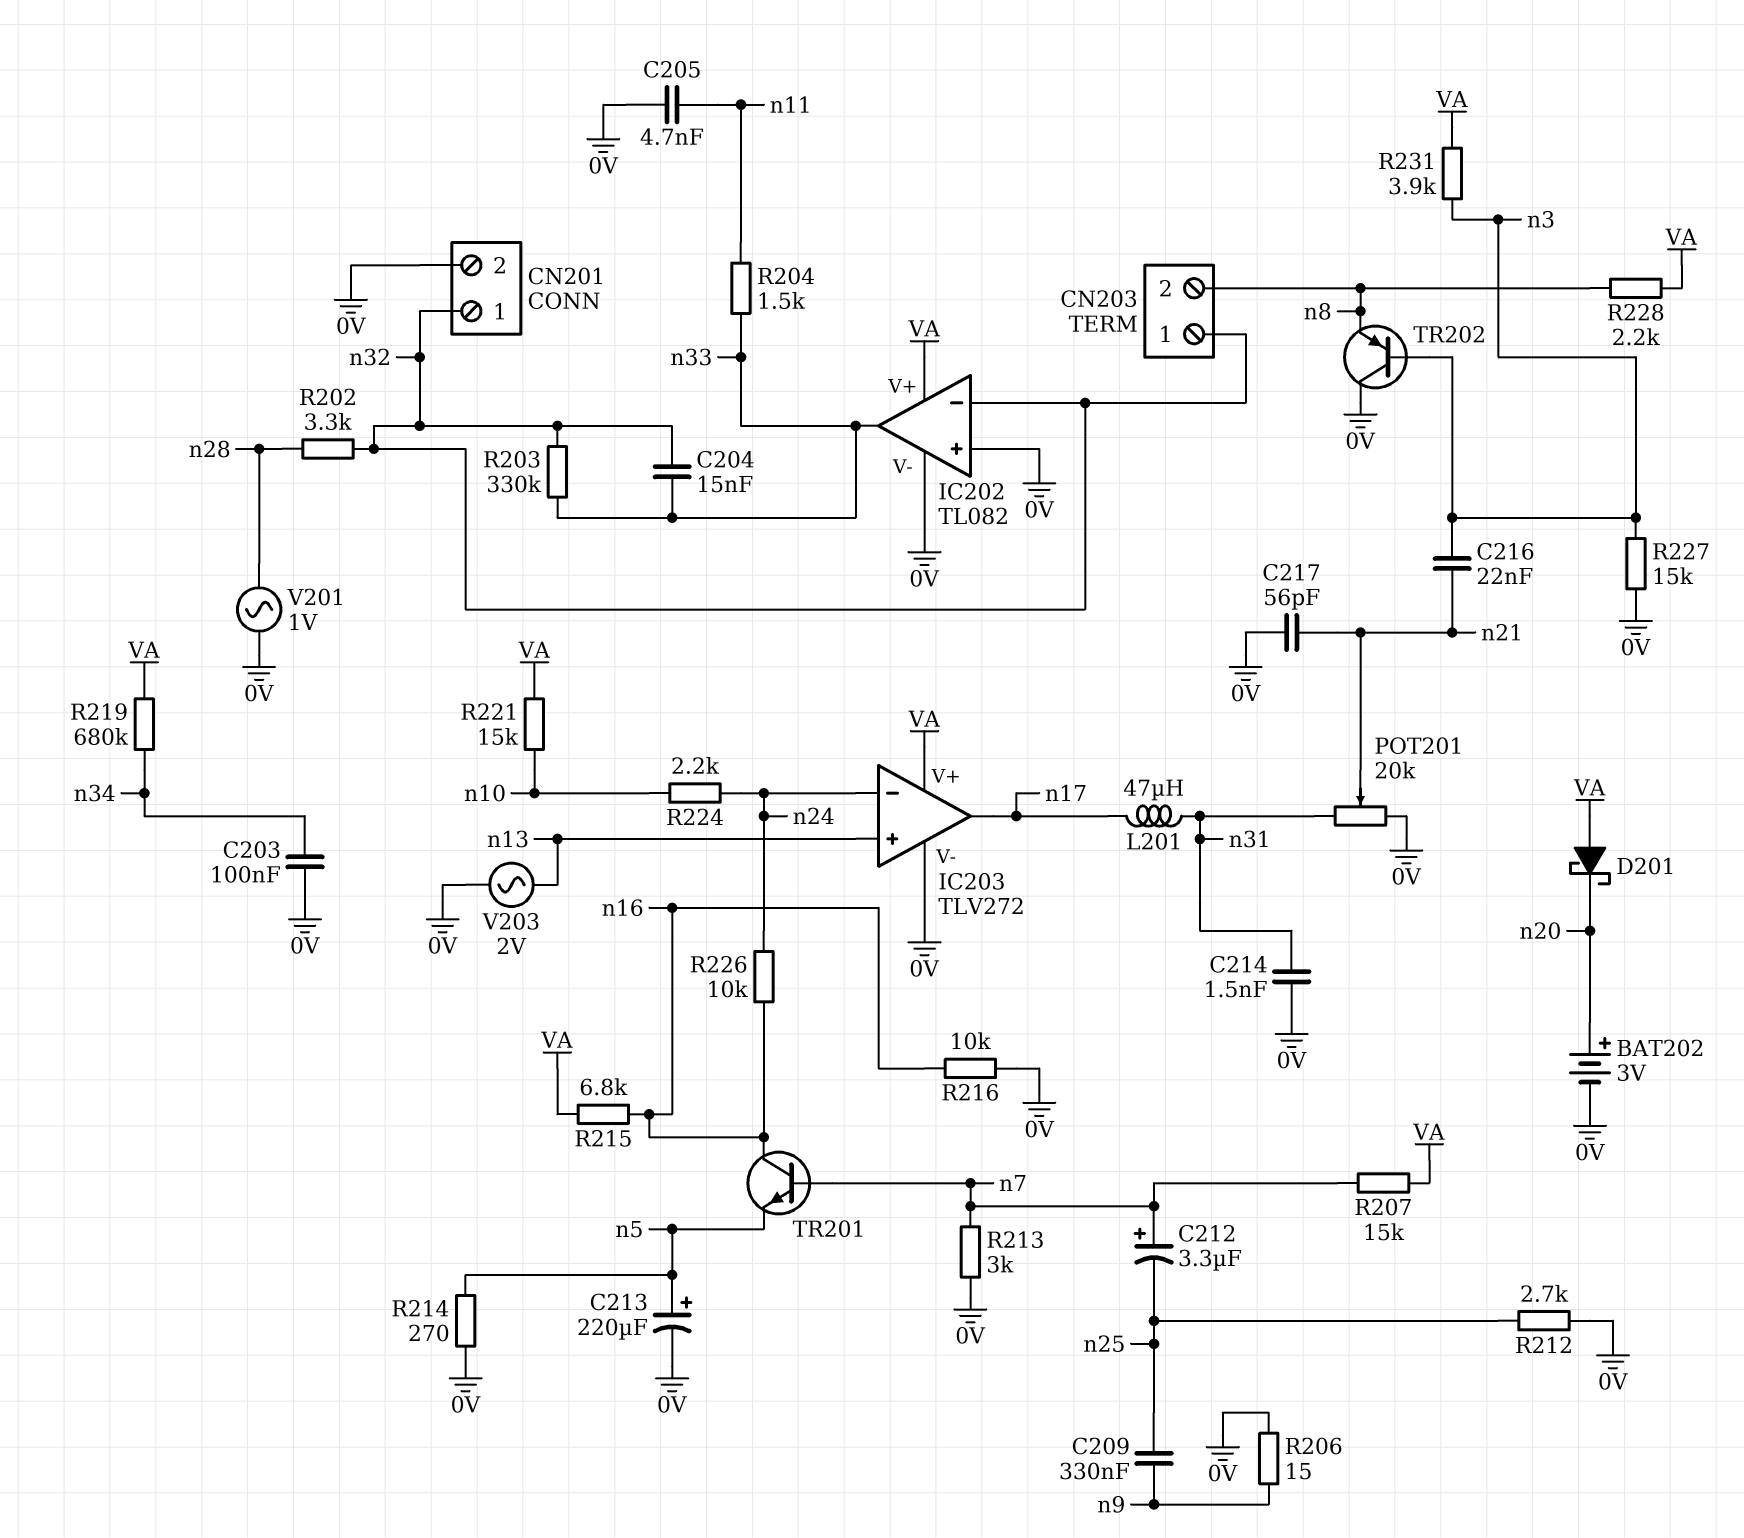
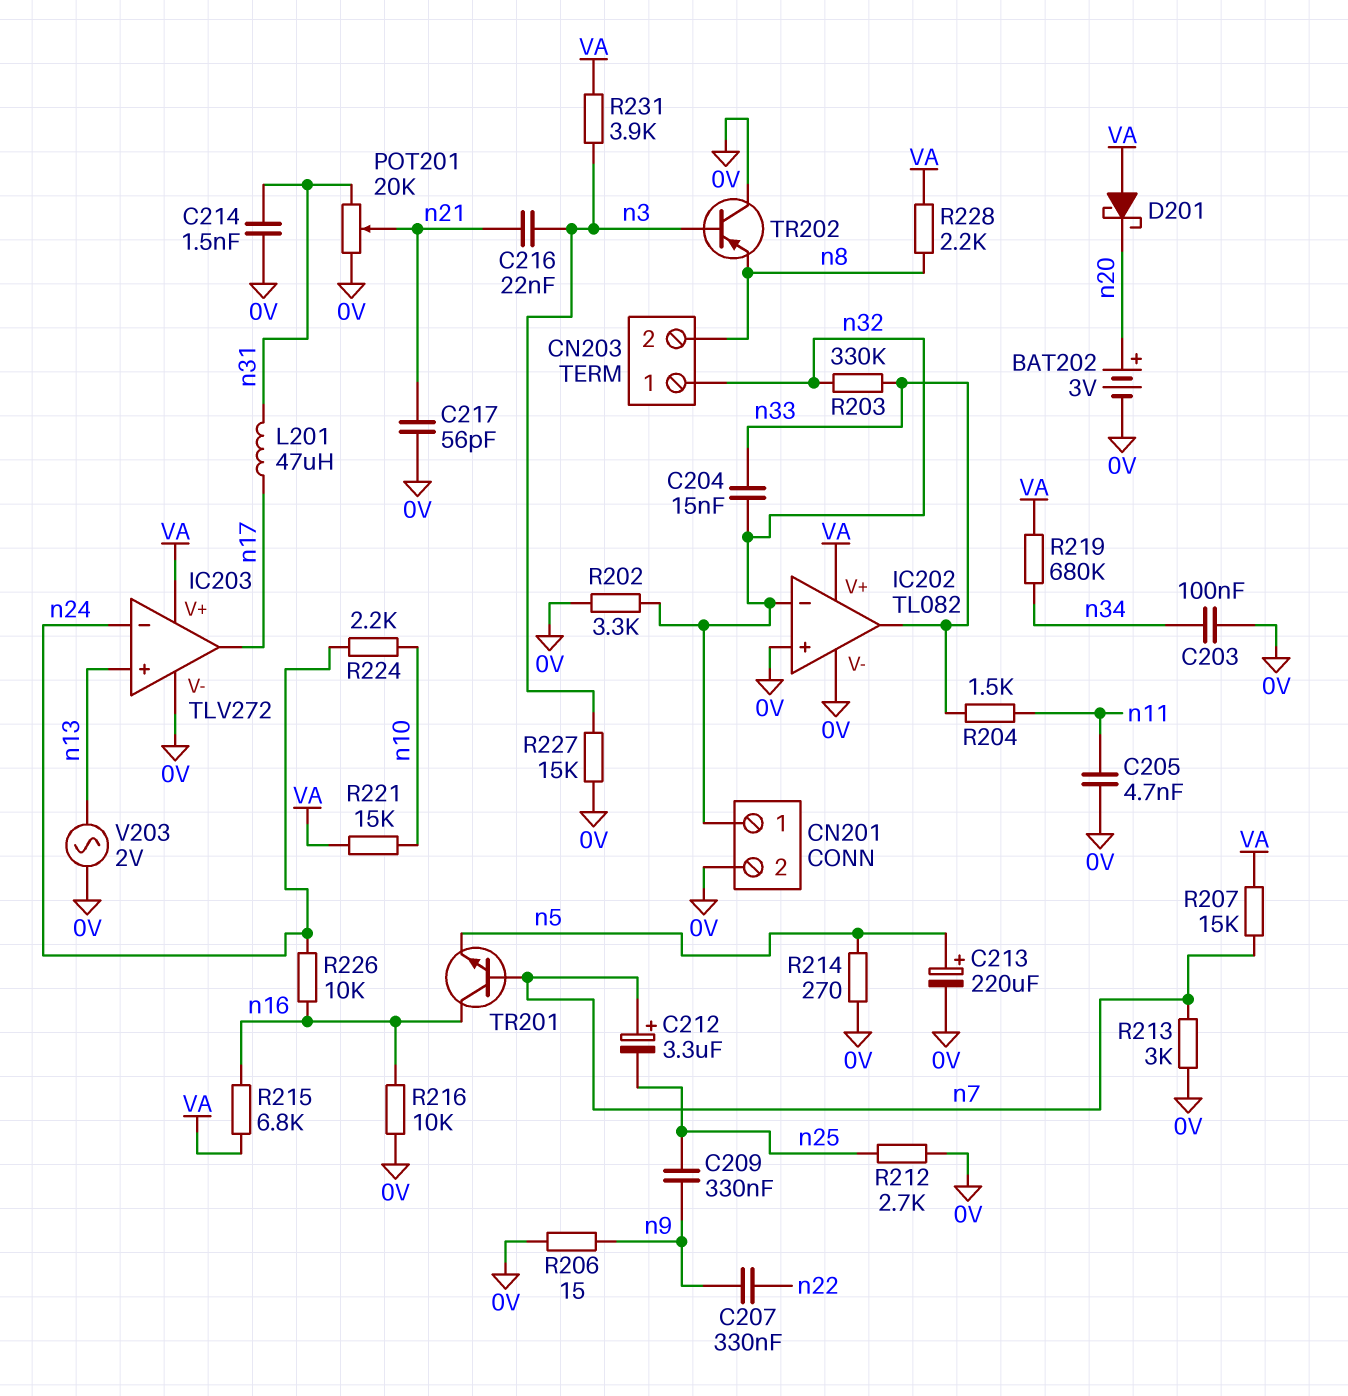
C207: none -> 330nF (n9, n22)
R202: 3.3k (n28, n32) -> 3.3k (0V, n32)
V201: AC 1V (0V, n28) -> none

